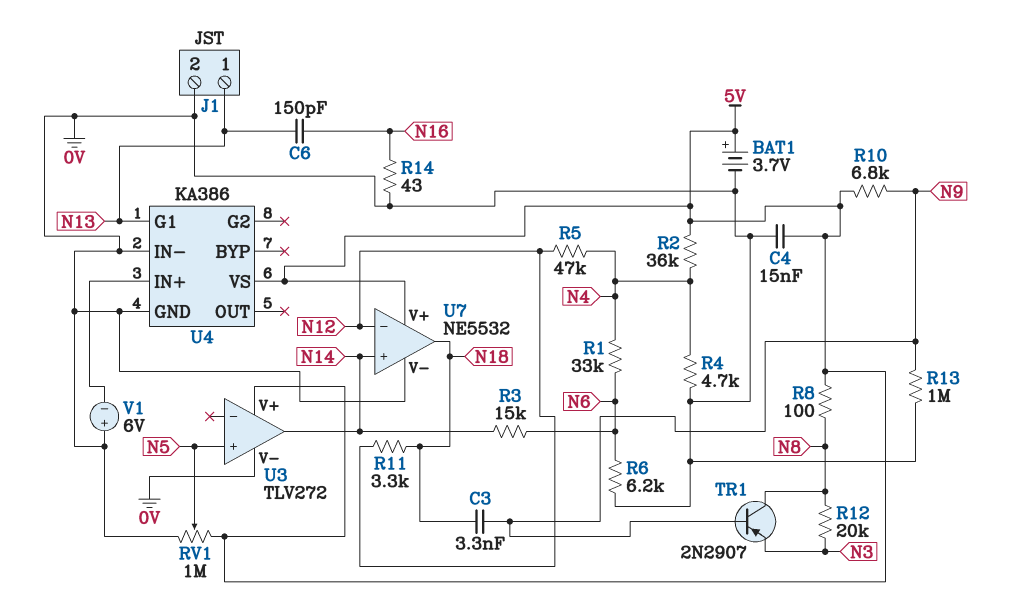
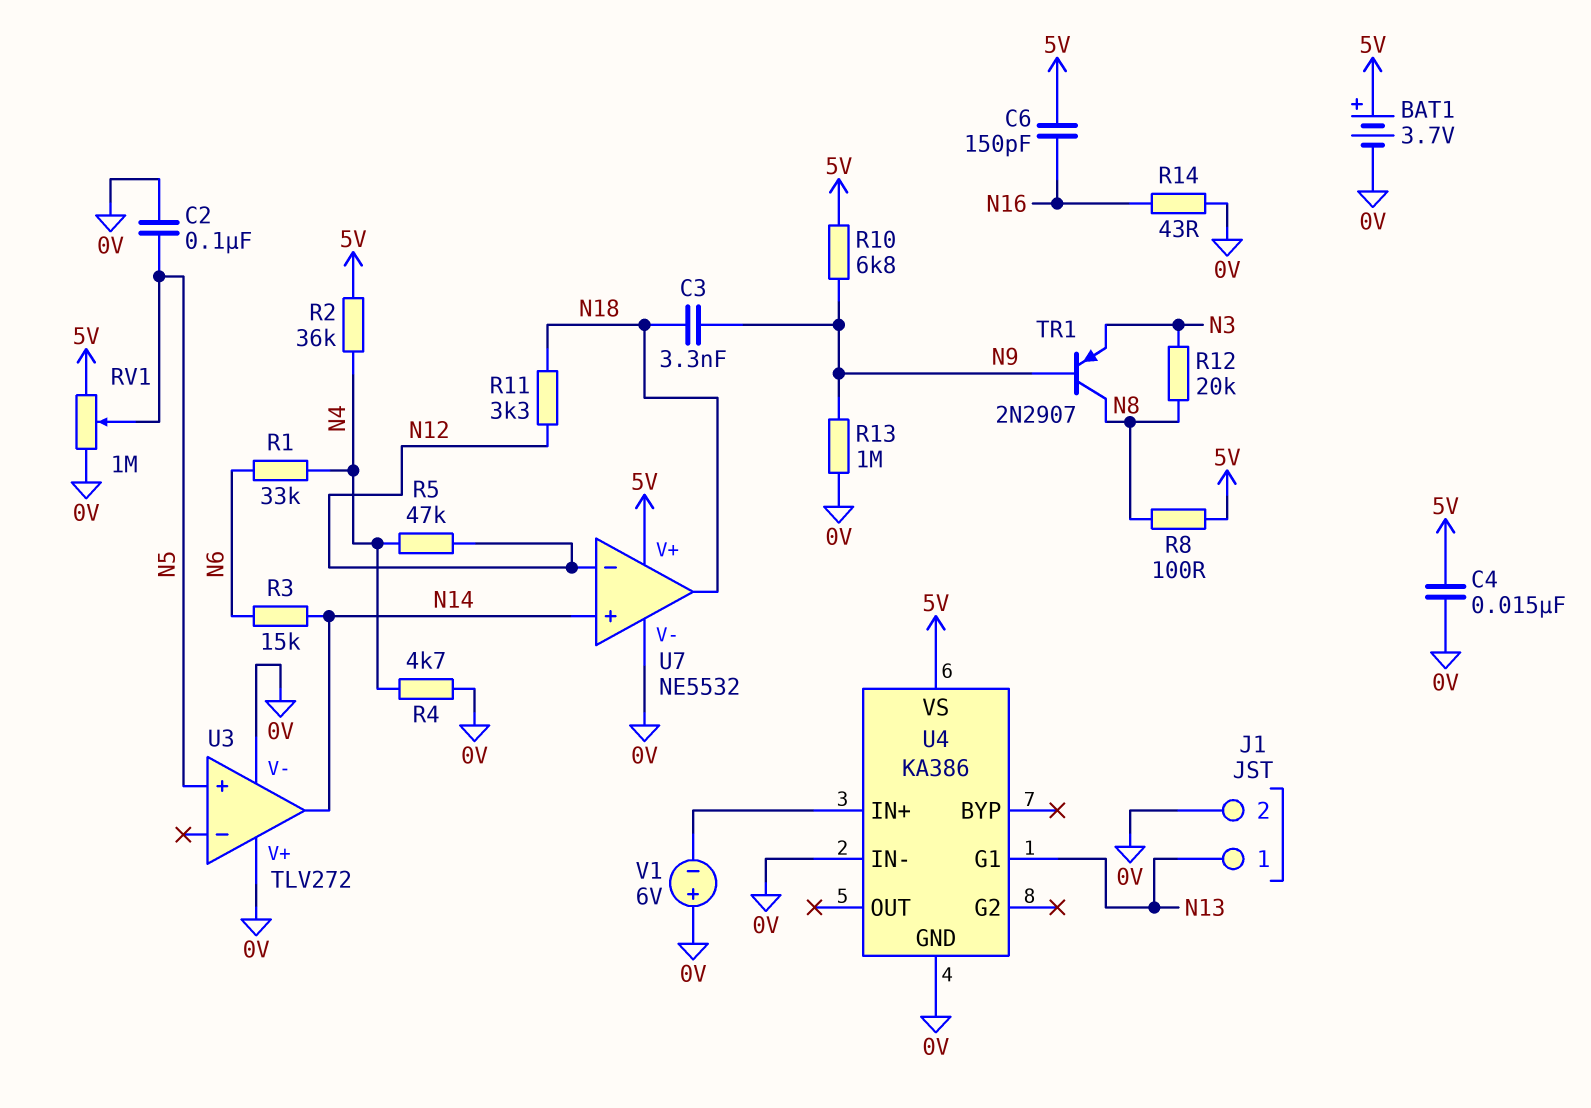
C2: none -> 100nF (0V, N5)
C6: 150pF (N13, N16) -> 150pF (5V, N16)
R6: 6.2k (0V, N6) -> none
U3 pin V+: 5V -> 0V

